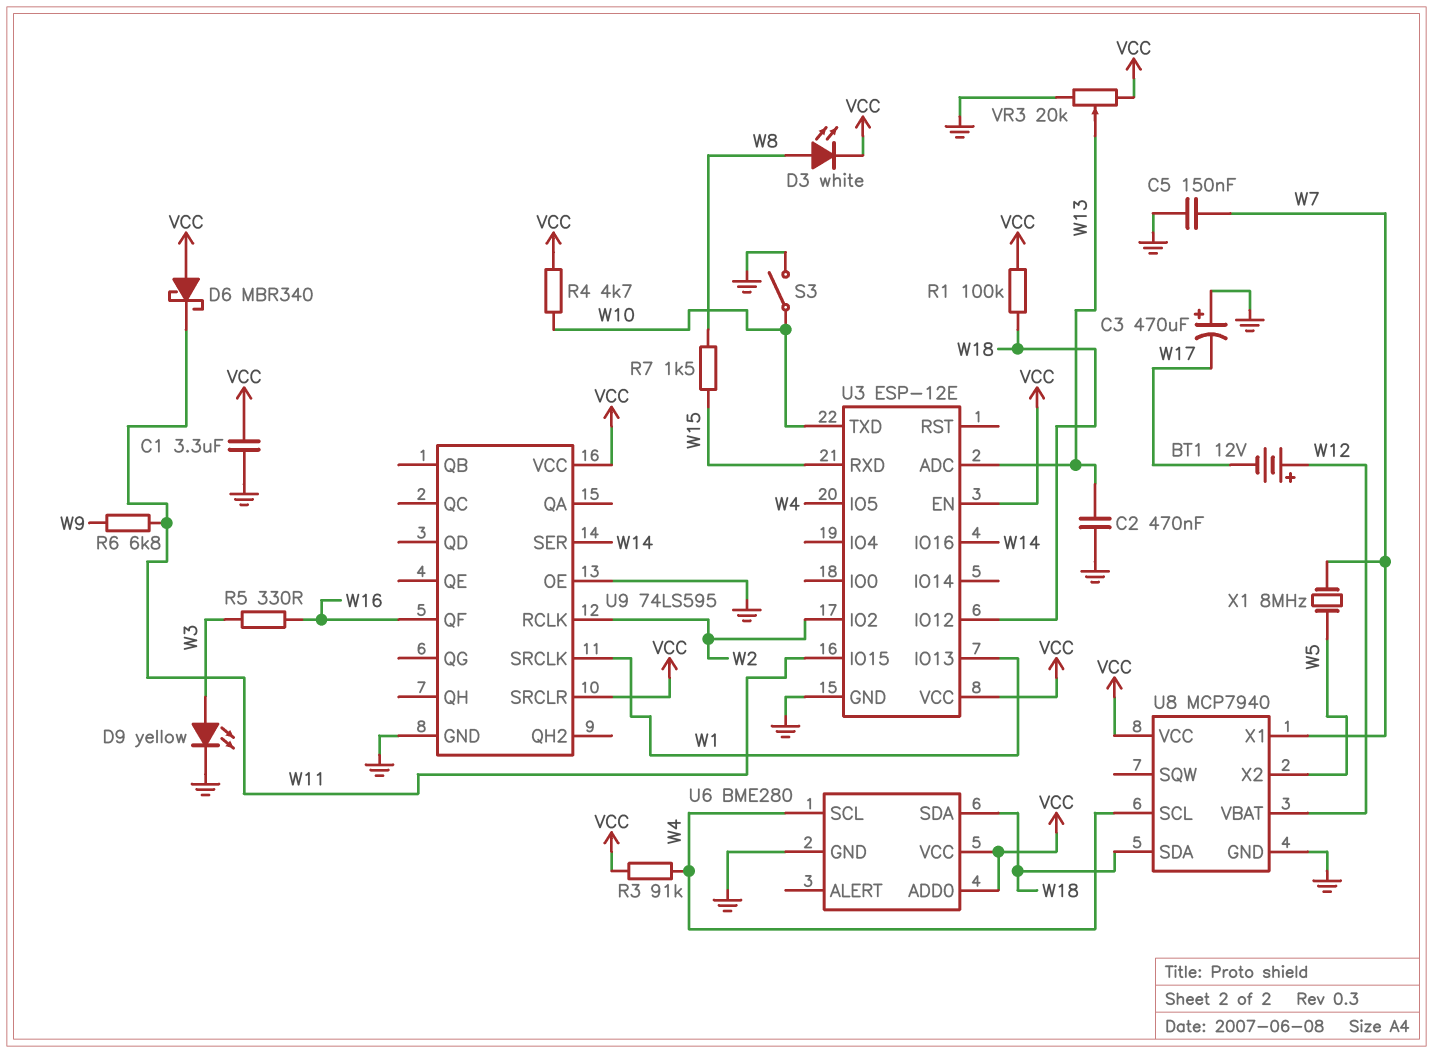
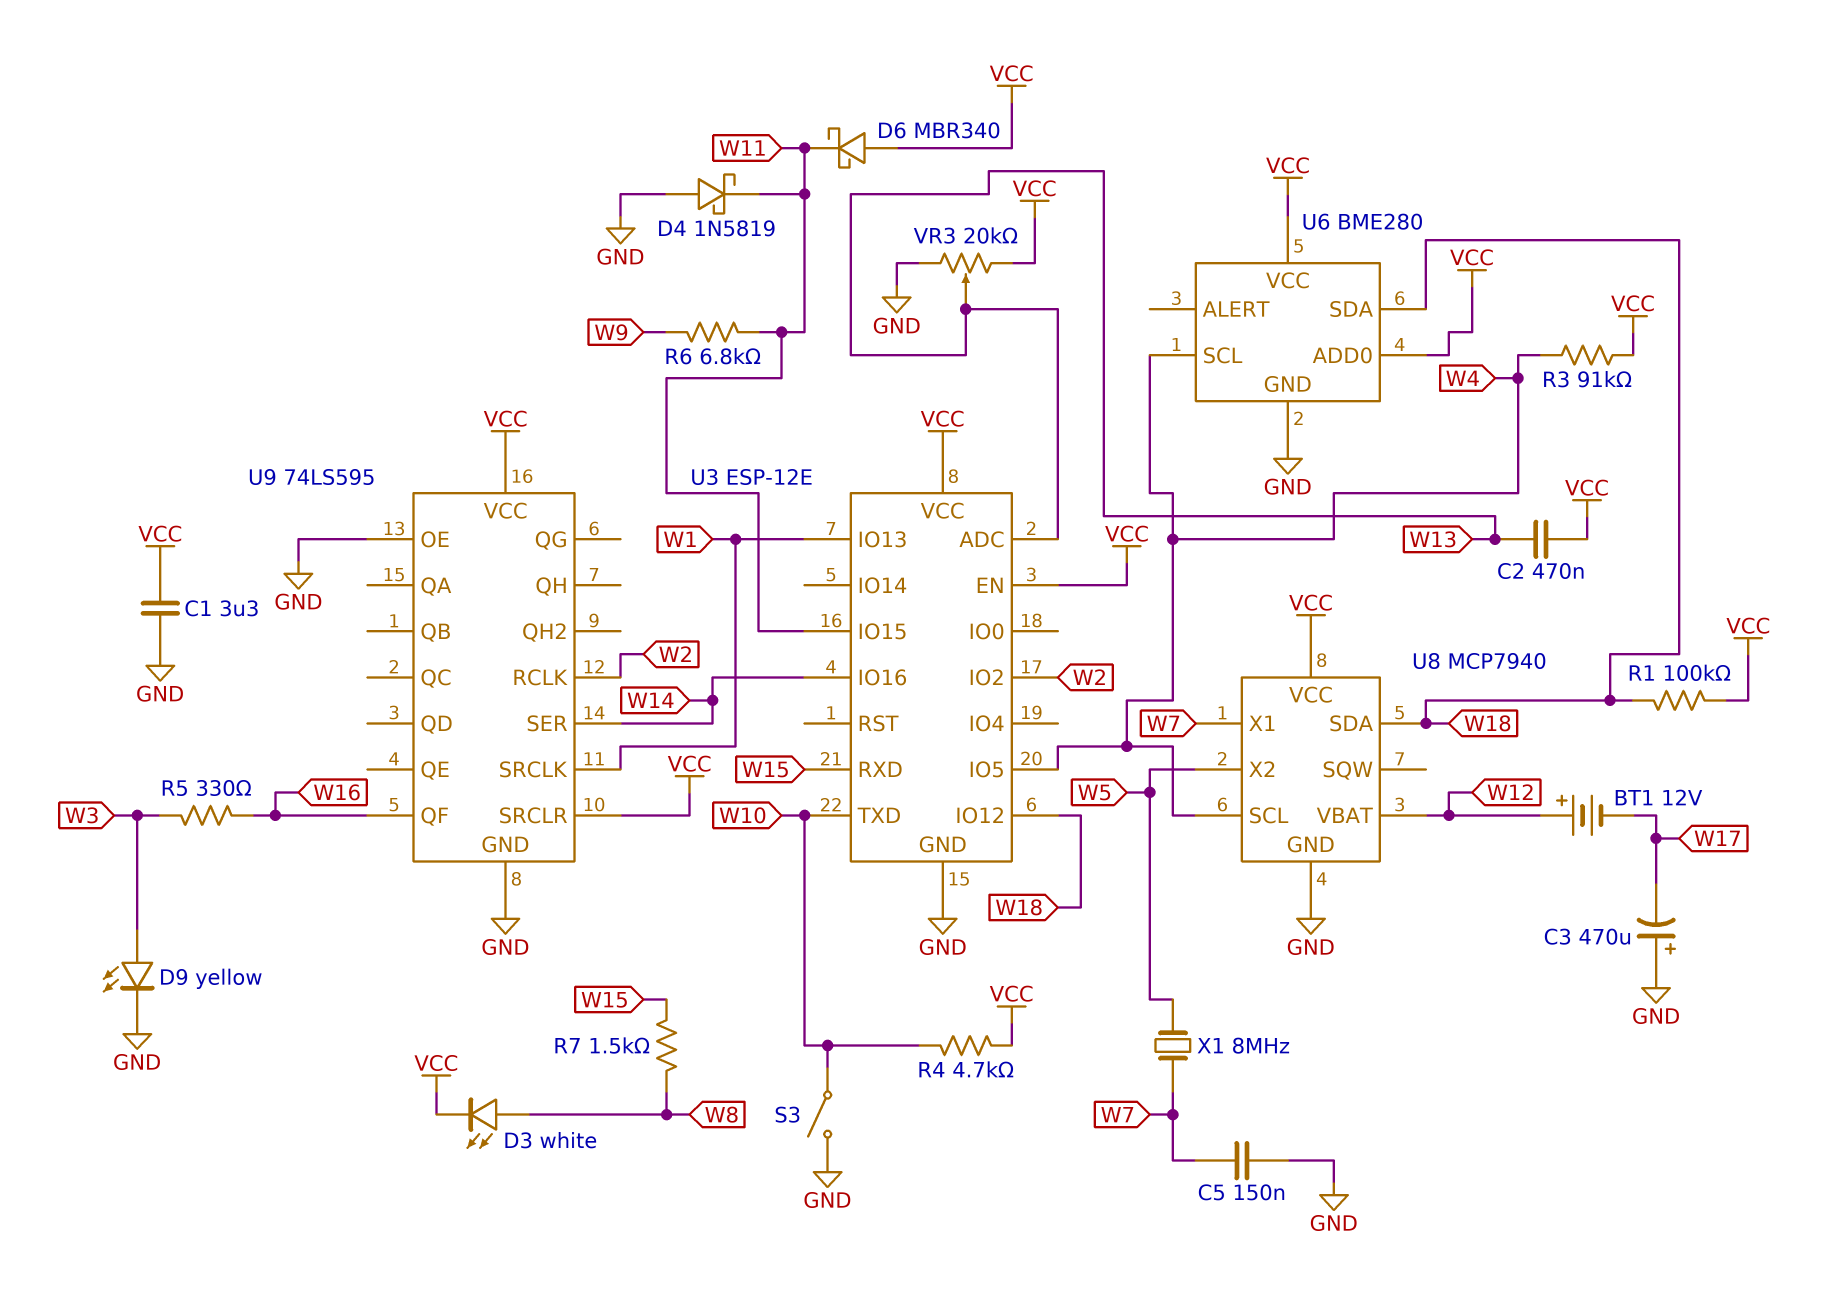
C2: 470nF (GND, W13) -> 470nF (VCC, W13)
D4: none -> schottky 1N5819 (A GND, K W11)

